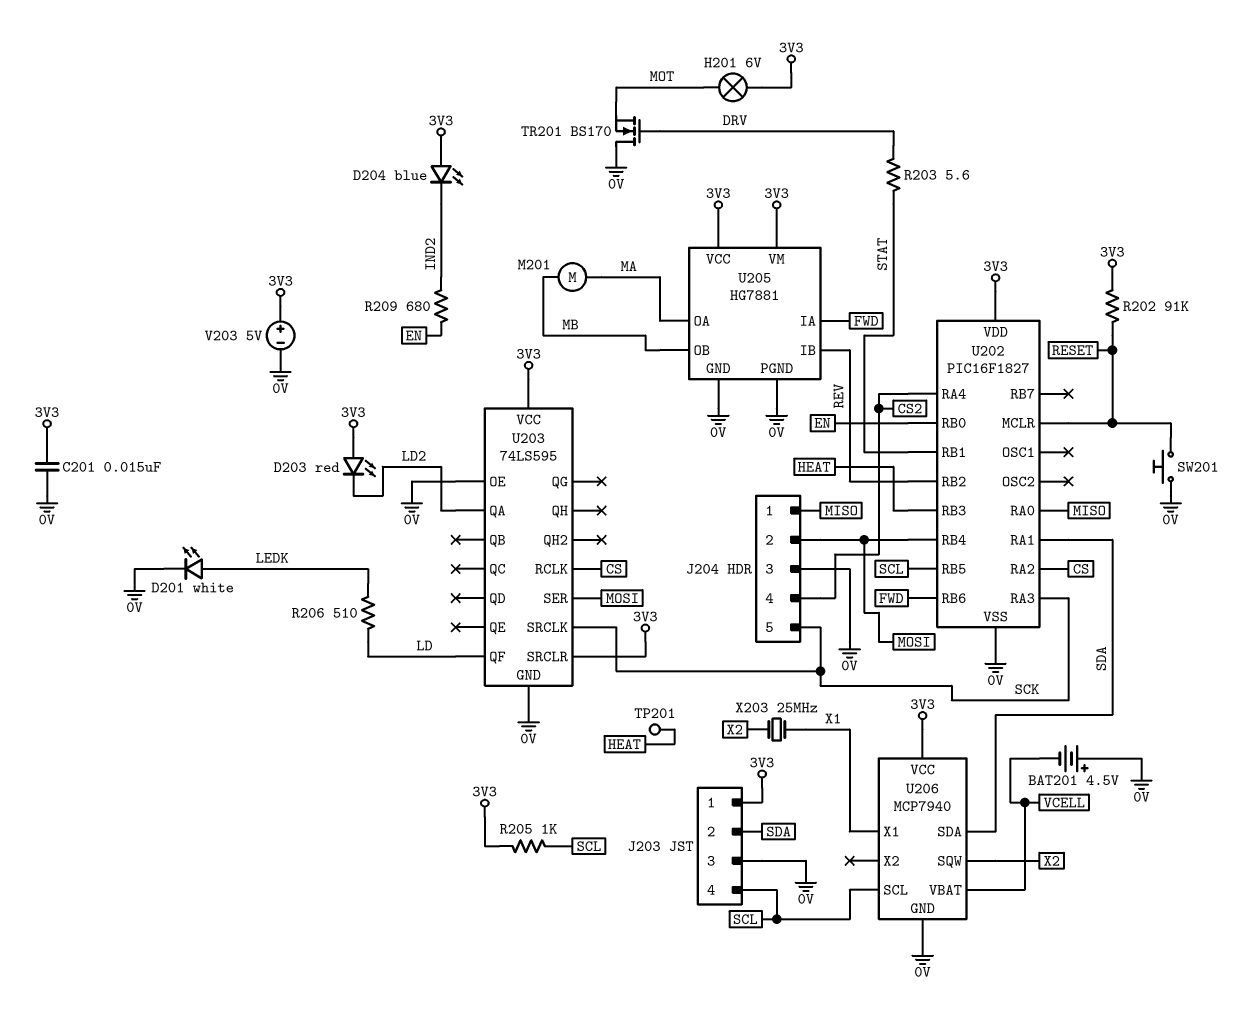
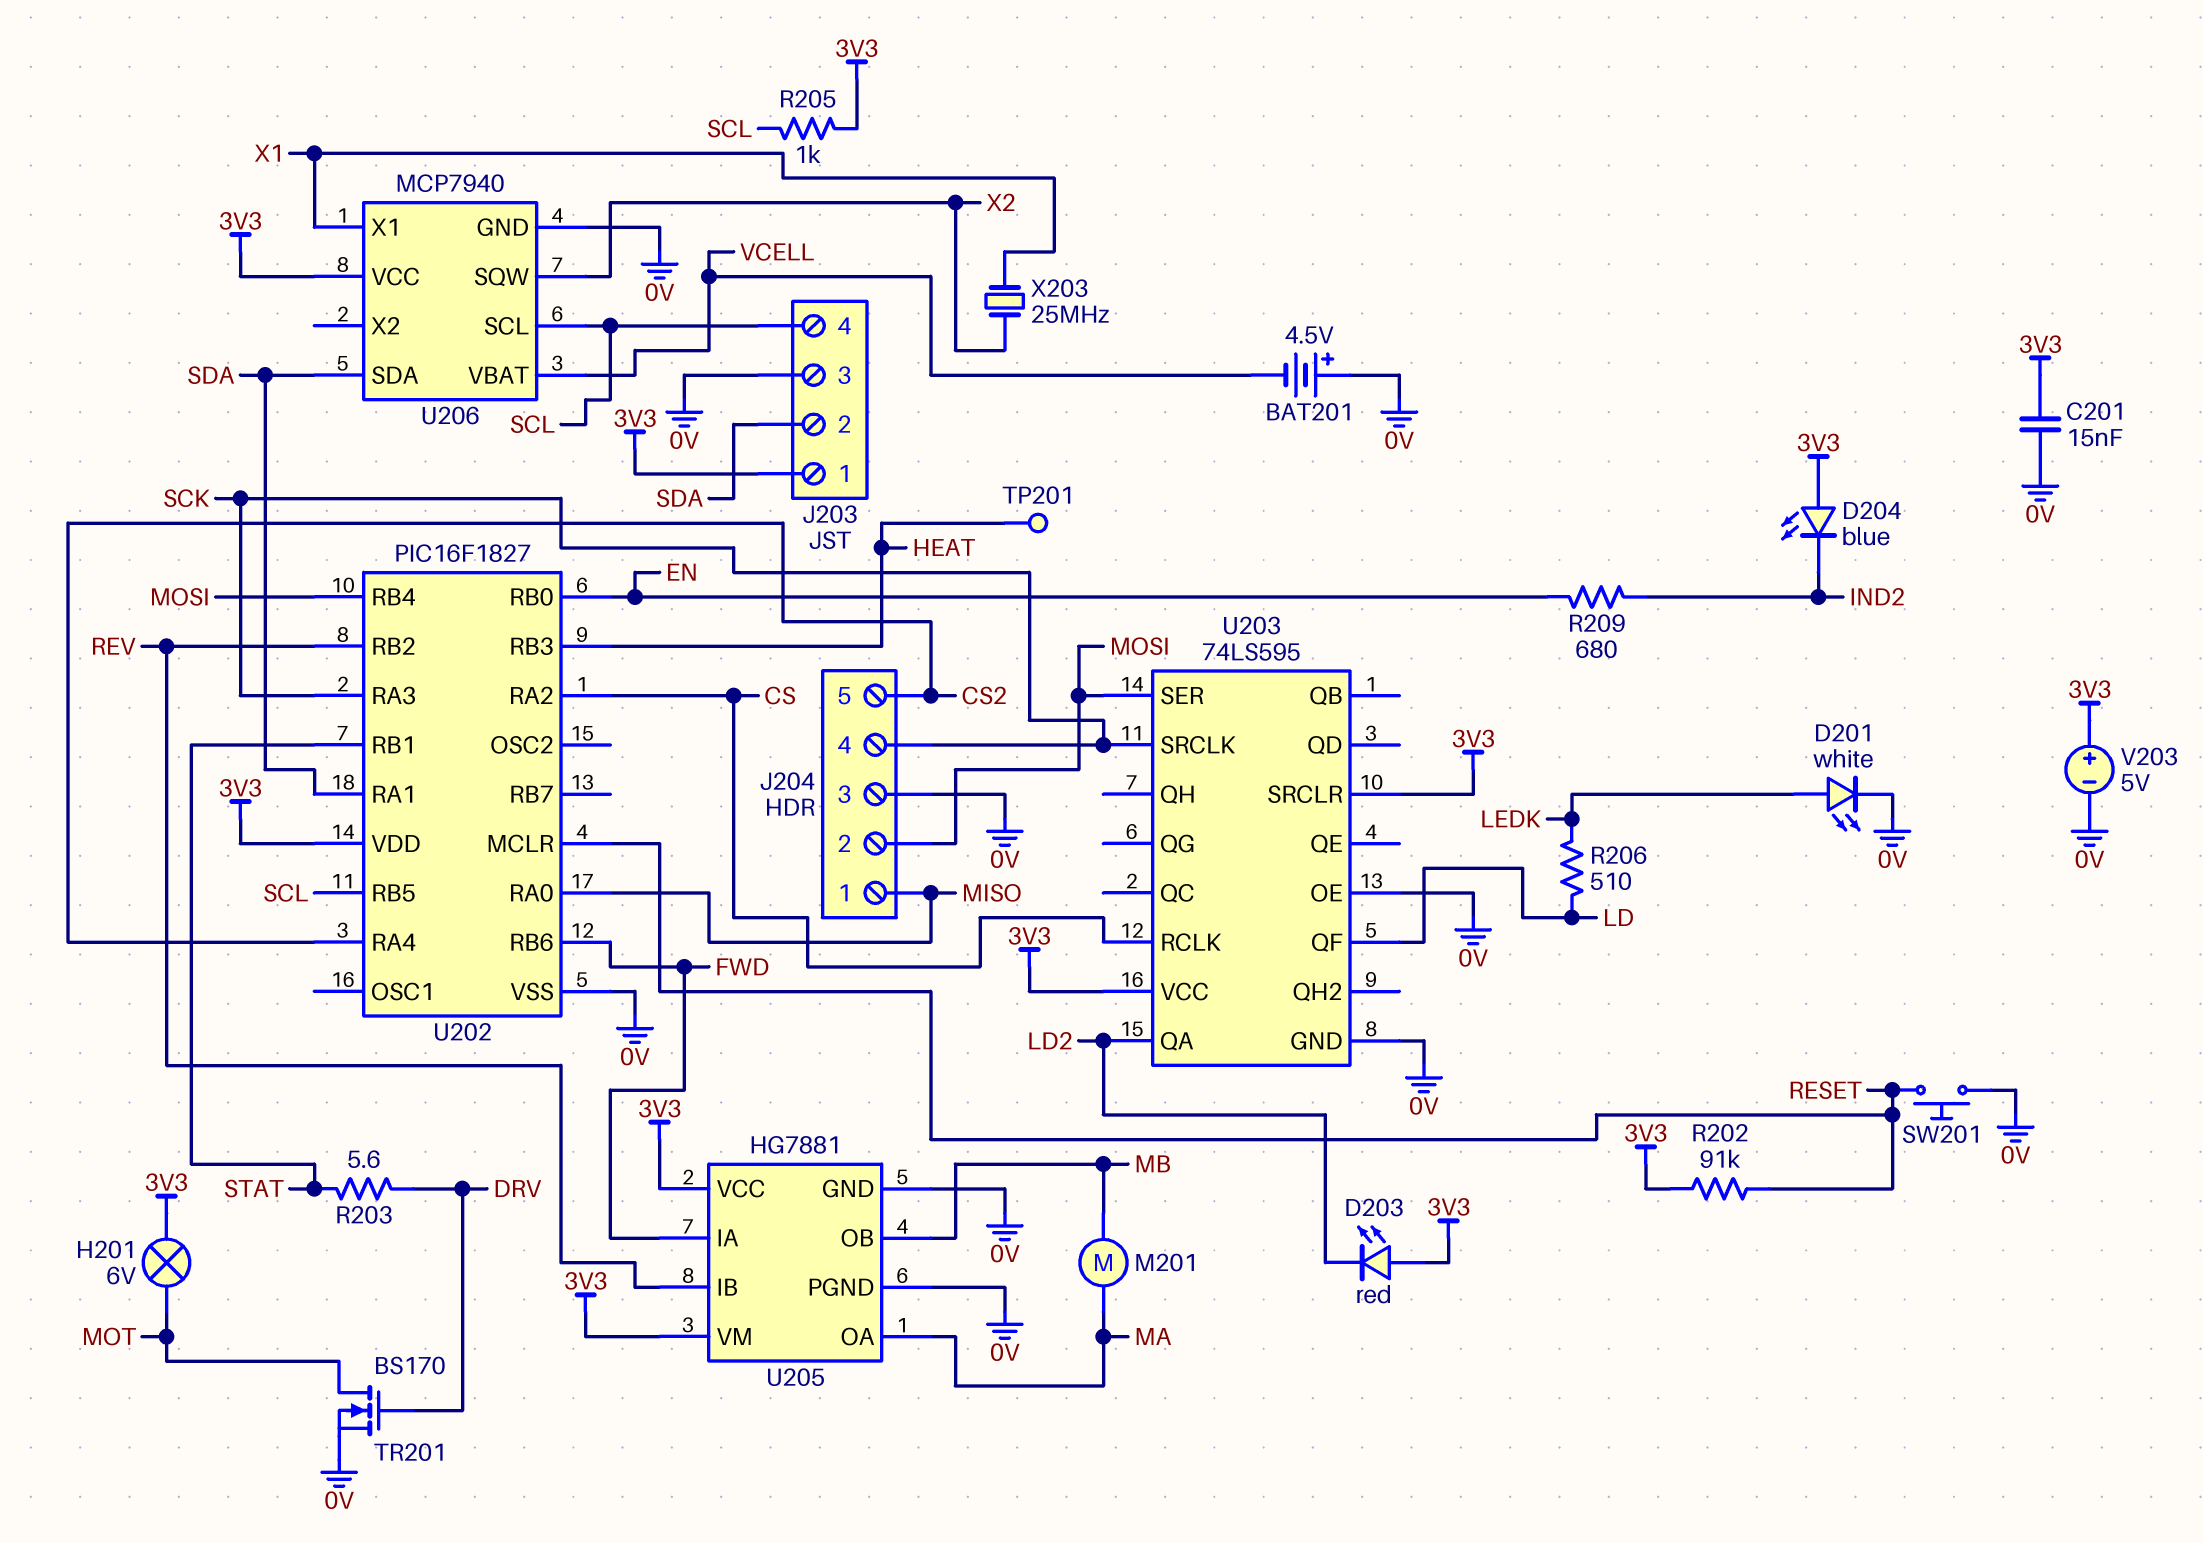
J204 pin 4: CS2 -> SCK
J204 pin 5: SCK -> CS2
TR201: NMOS BS170 (G DRV, D 0V, S MOT) -> NMOS BS170 (G DRV, D MOT, S 0V)

